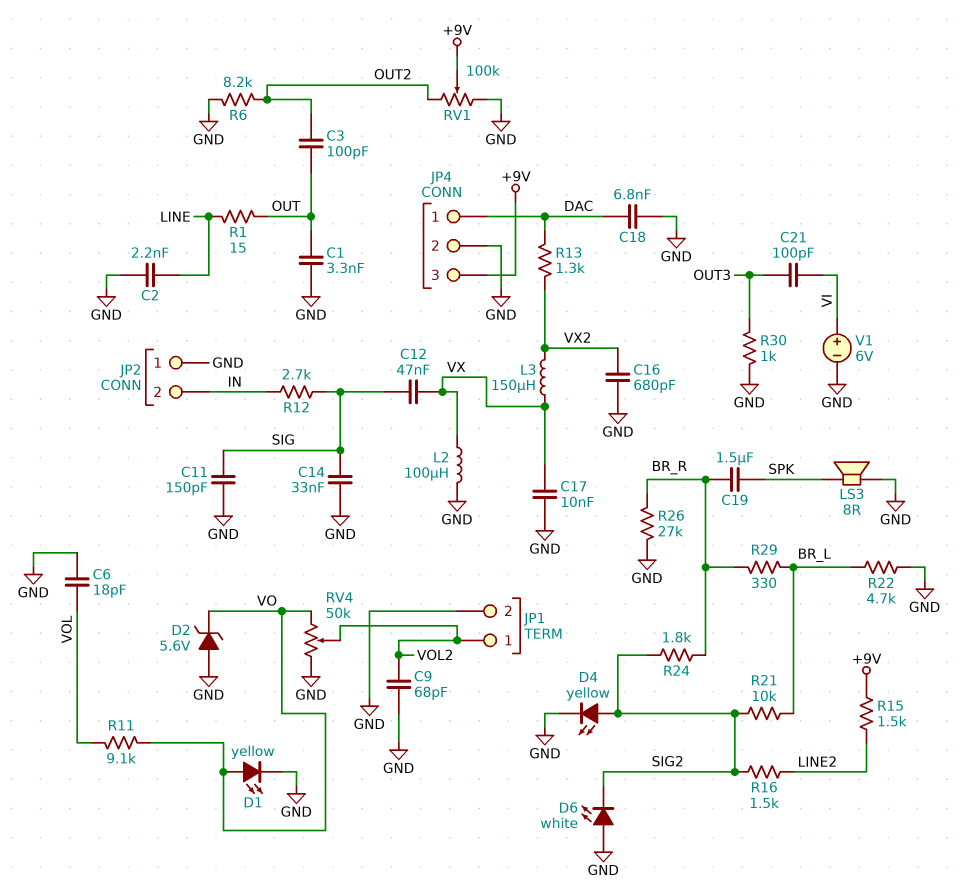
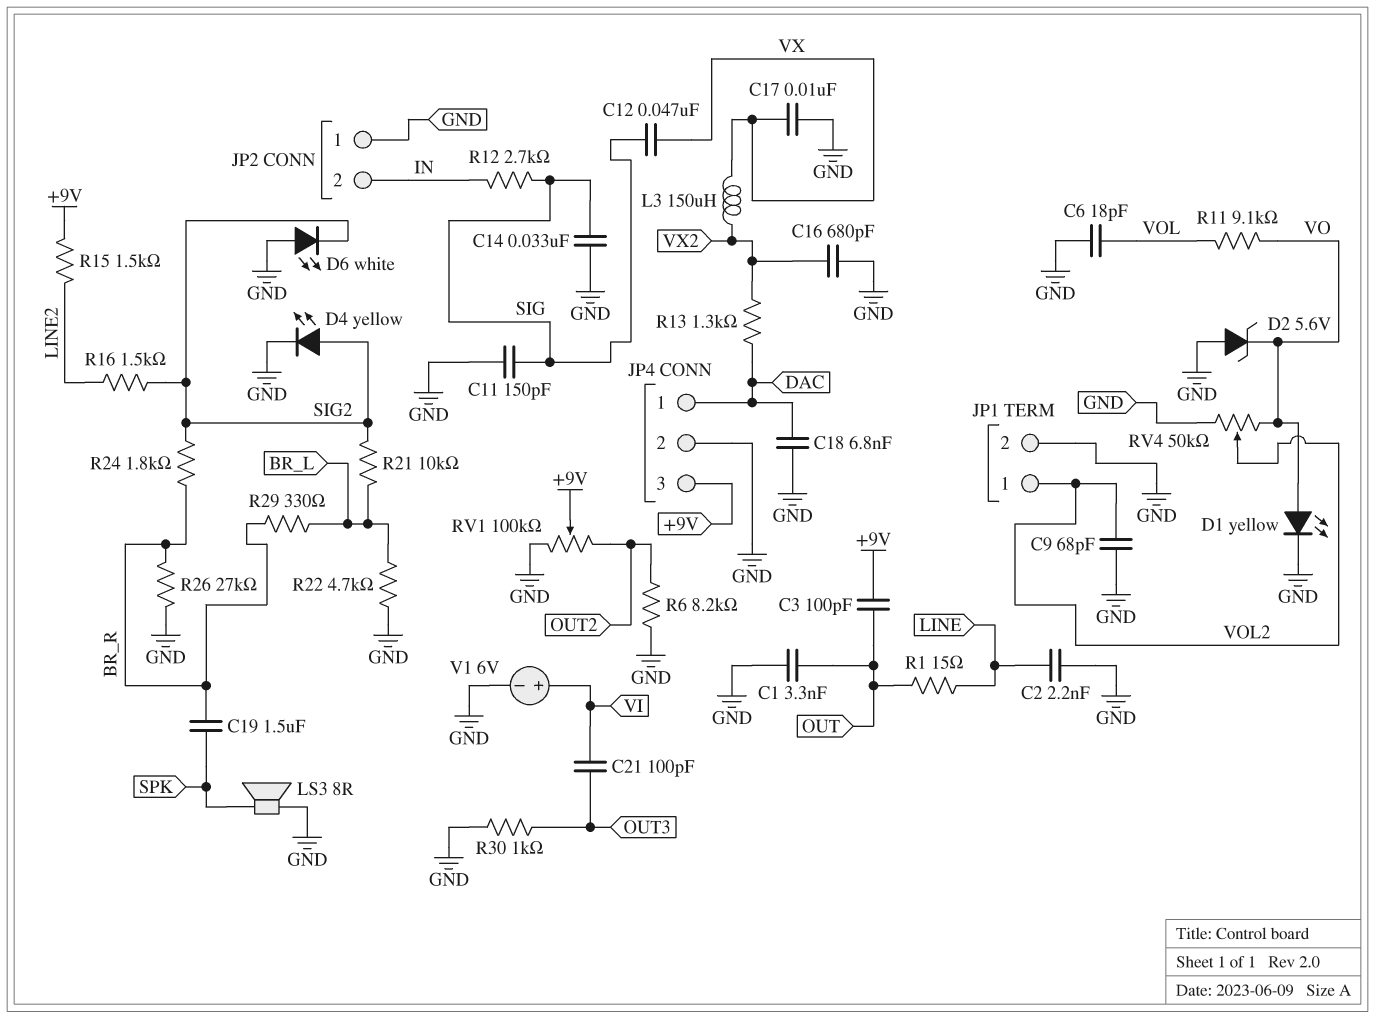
C3: 100pF (OUT, OUT2) -> 100pF (+9V, OUT)
L2: 100uH (GND, VX) -> none

